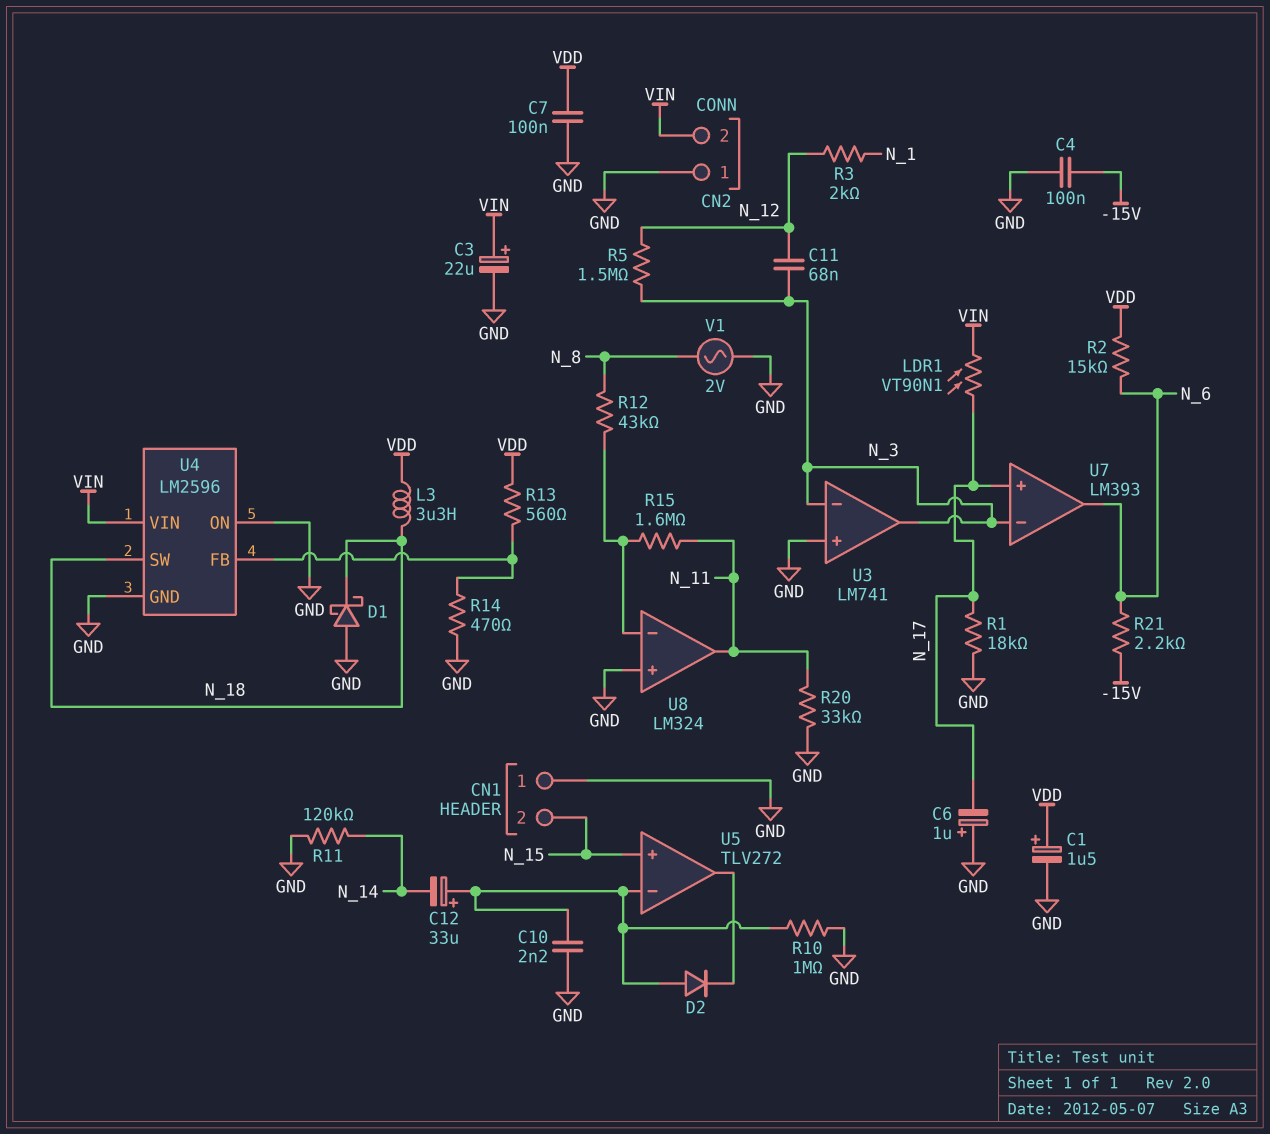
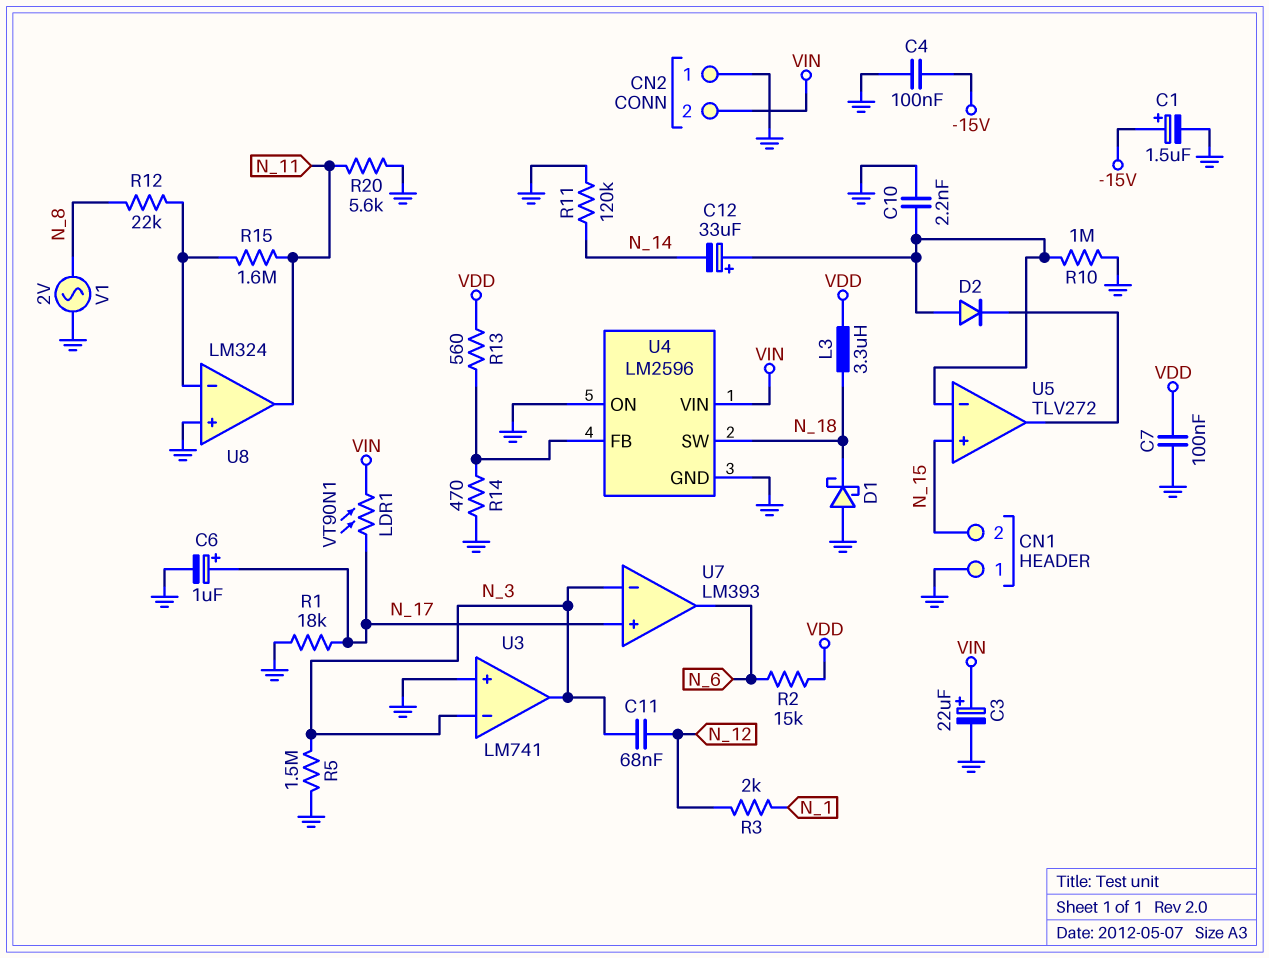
C1: 1.5uF (plus VDD, minus GND) -> 1.5uF (plus -15V, minus GND)
C6: 1uF (plus GND, minus N_17) -> 1uF (plus N_17, minus GND)
R5: 1.5M (N_3, N_12) -> 1.5M (GND, N_3)
R12: 43k (N_8, U8/in-) -> 22k (N_8, U8/in-)
R20: 33k (GND, N_11) -> 5.6k (GND, N_11)
R21: 2.2k (-15V, N_6) -> none

